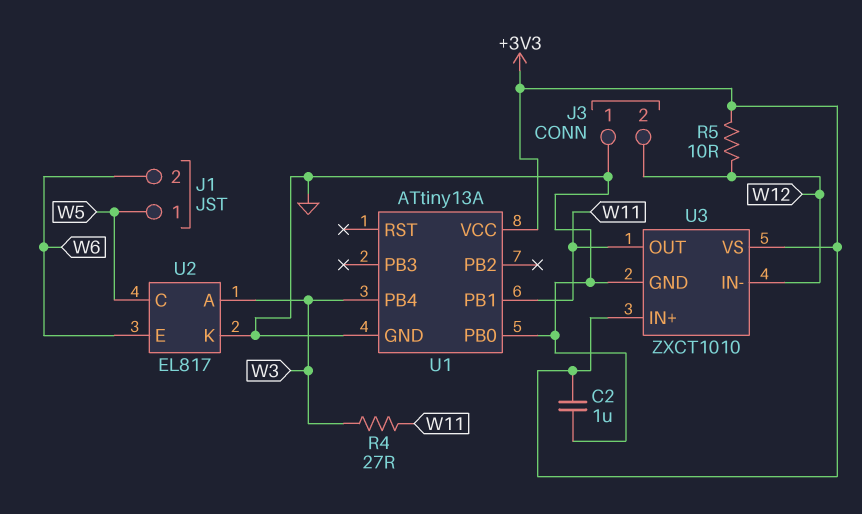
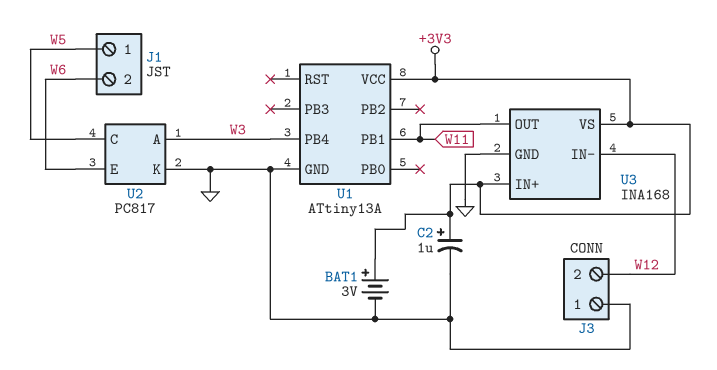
BAT1: none -> 3V (plus +3V3, minus GND)
C2: 1uF (+3V3, GND) -> 1uF (plus +3V3, minus GND)
R4: 27 (W3, W11) -> none
R5: 10 (+3V3, W12) -> none
U1 pin PB0: GND -> none
U2: EL817 -> PC817
U3: ZXCT1010 -> INA168

